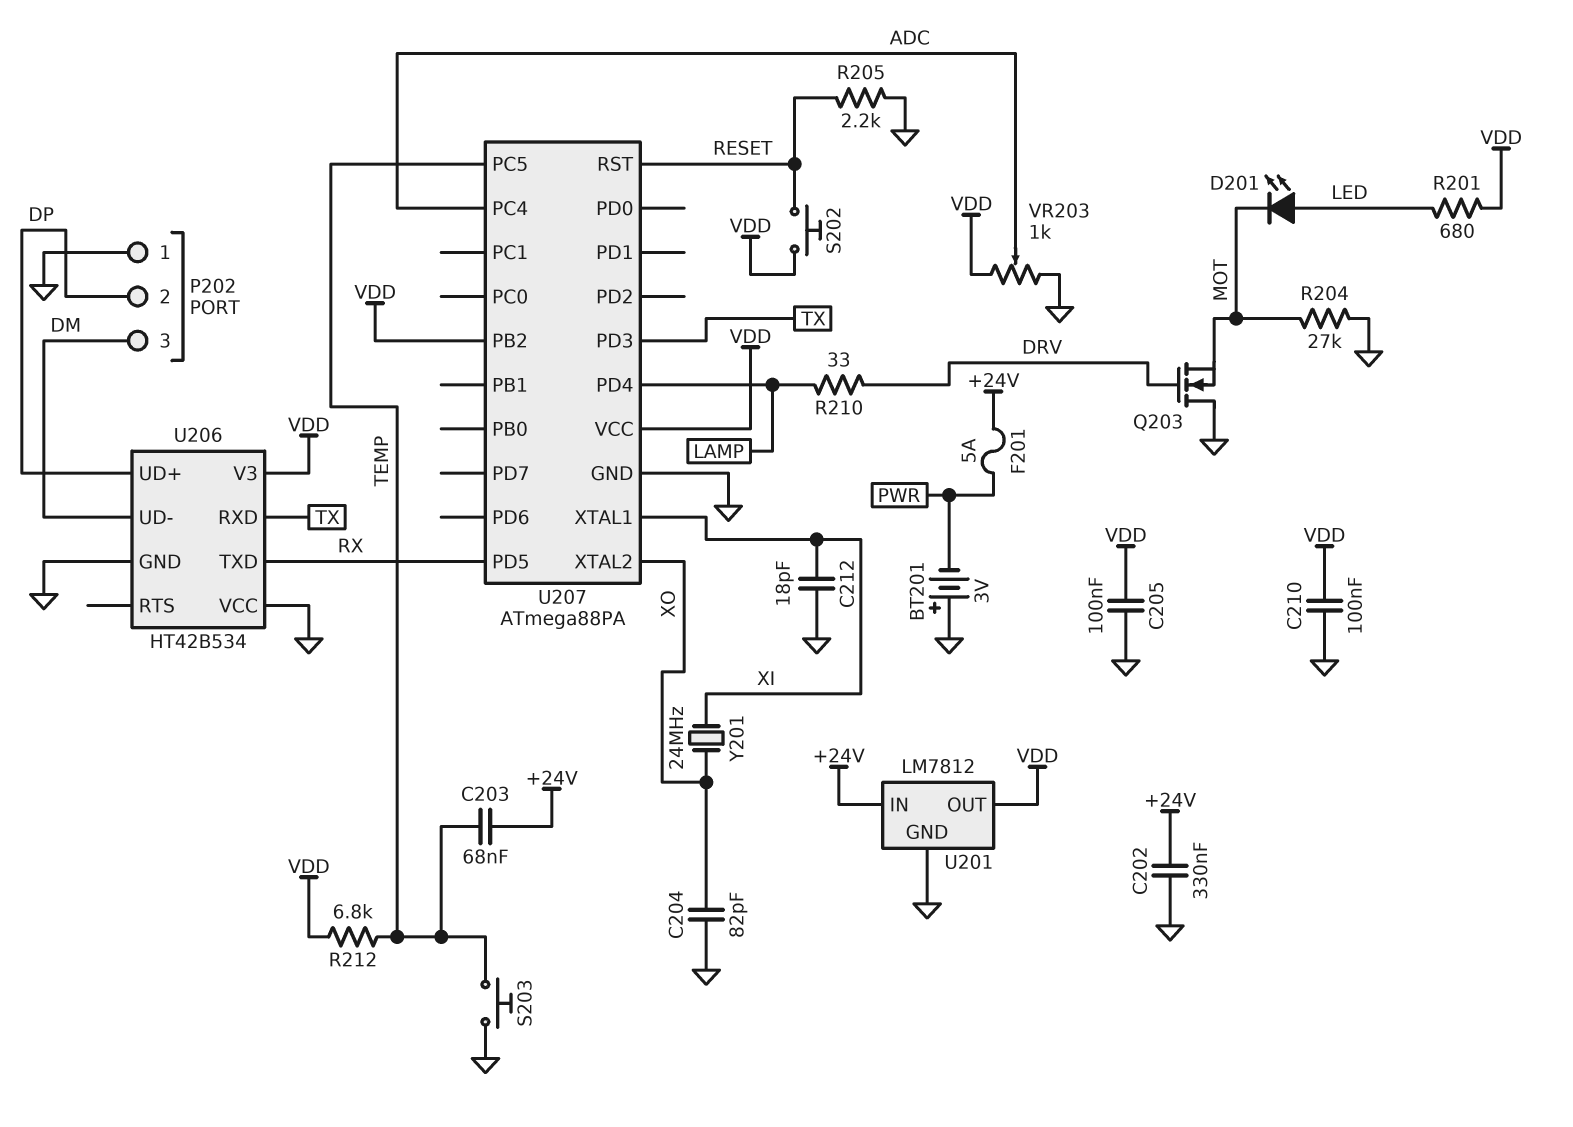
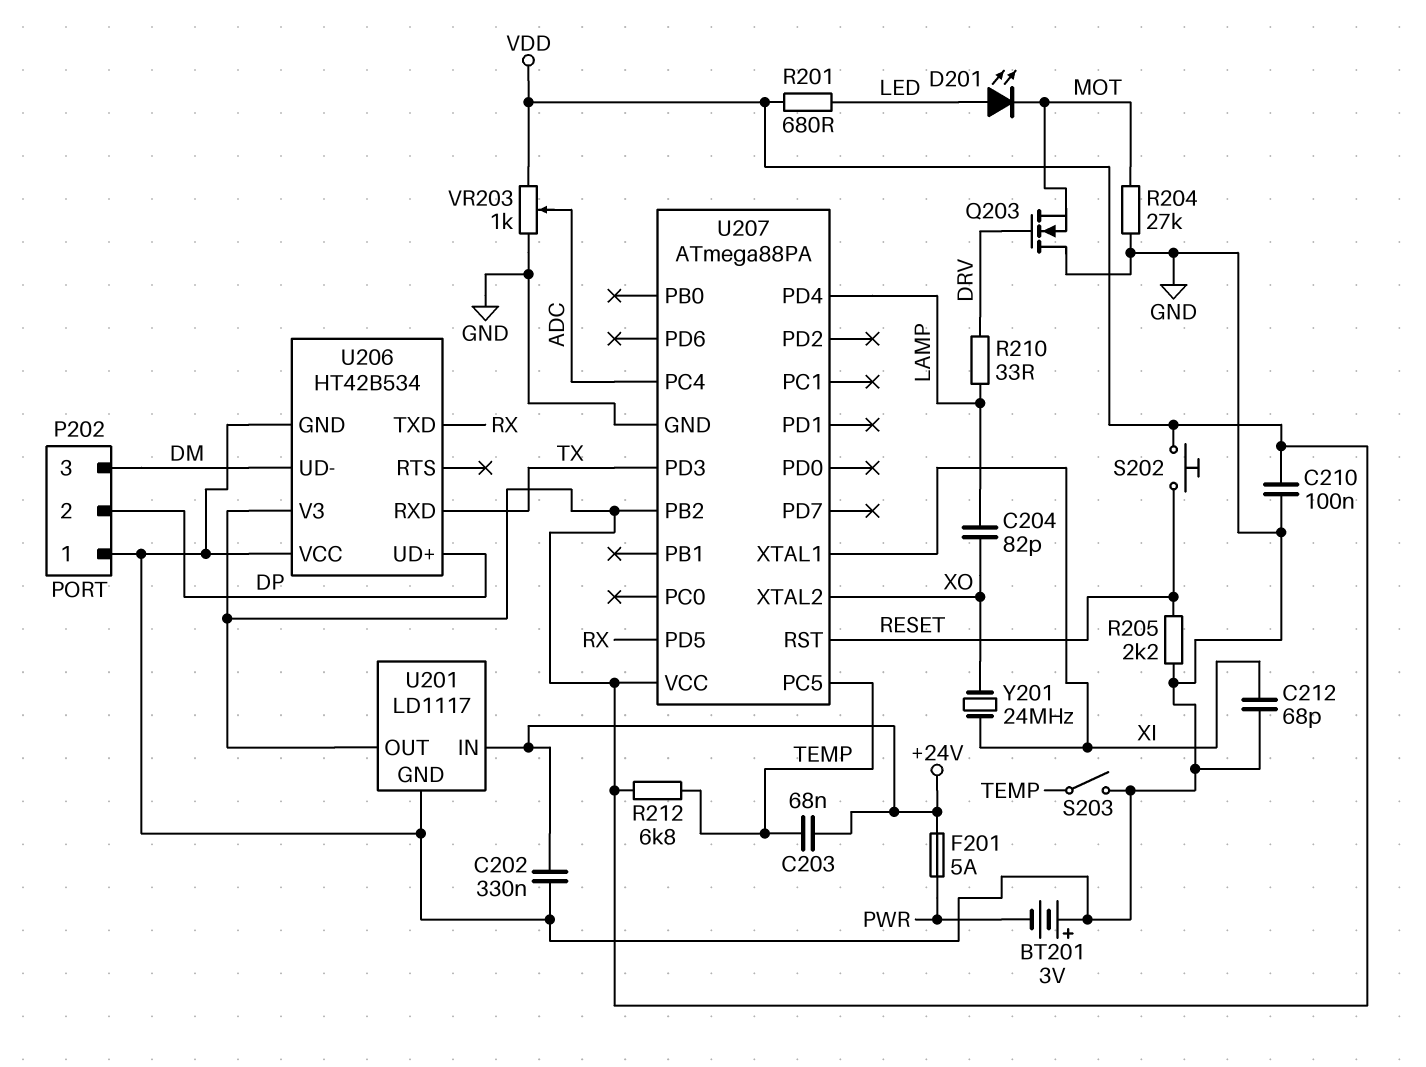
C204: 82pF (GND, XO) -> 82pF (LAMP, XO)
C205: 100nF (GND, VDD) -> none
C212: 18pF (GND, XI) -> 68pF (GND, XI)
S203: button (GND, TEMP) -> switch (GND, TEMP)
U201: LM7812 -> LD1117

